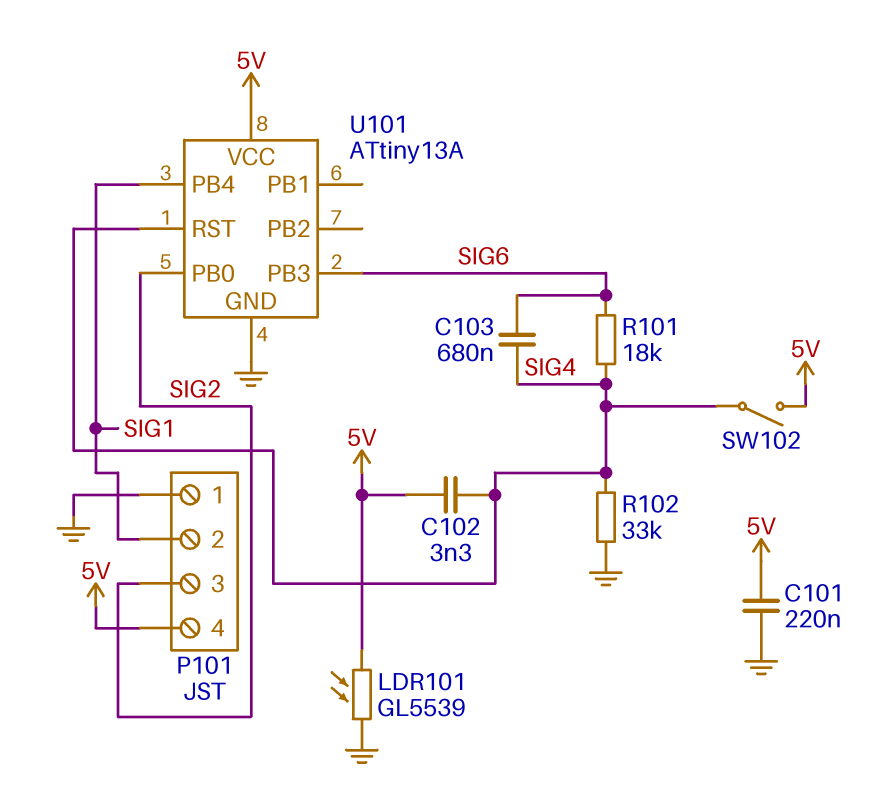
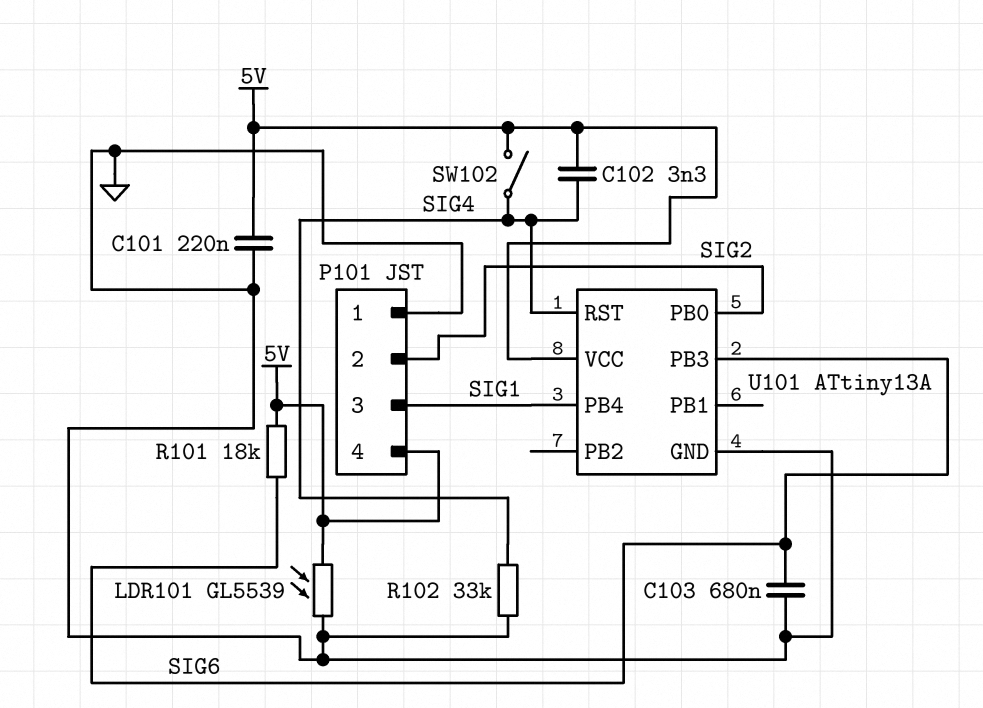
C103: 680nF (SIG4, SIG6) -> 680nF (GND, SIG6)
P101 pin 2: SIG1 -> SIG2
P101 pin 3: SIG2 -> SIG1
R101: 18k (SIG4, SIG6) -> 18k (5V, SIG6)

